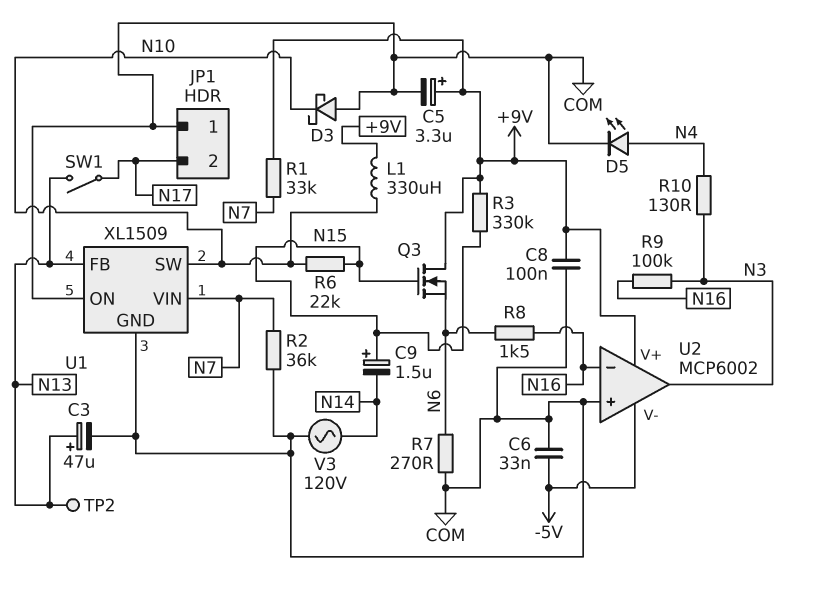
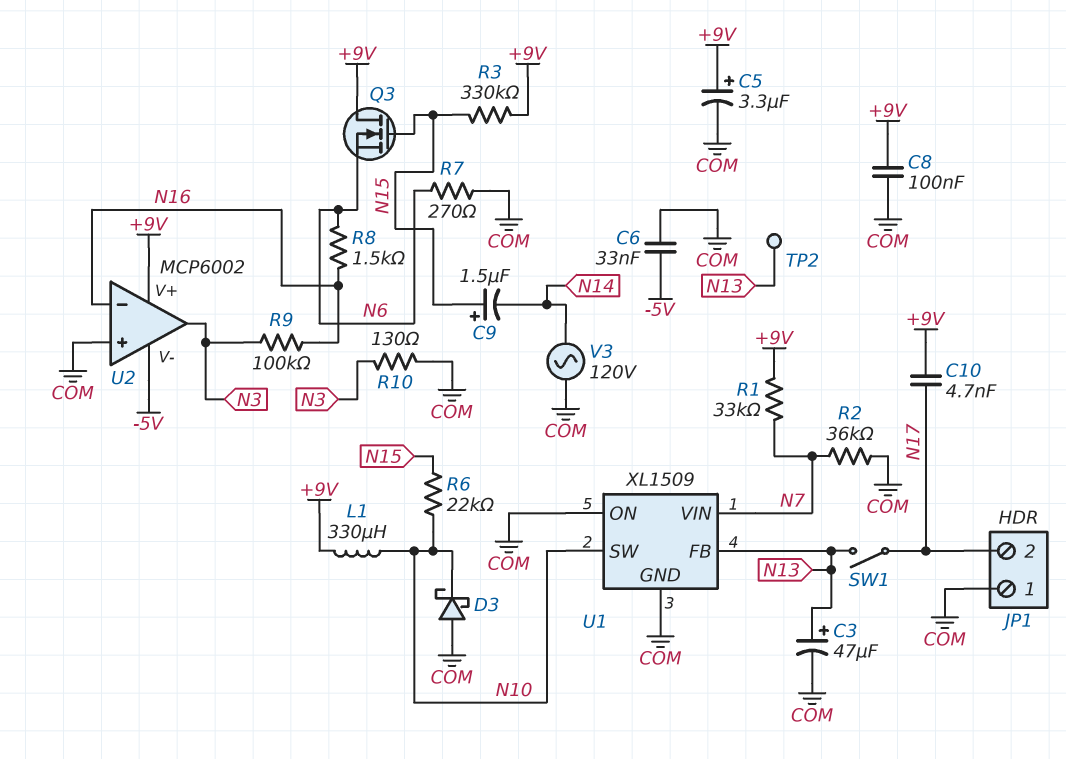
C10: none -> 4.7nF (+9V, N17)
D5: LED (A N4, K COM) -> none
R10: 130 (N3, N4) -> 130 (COM, N3)

